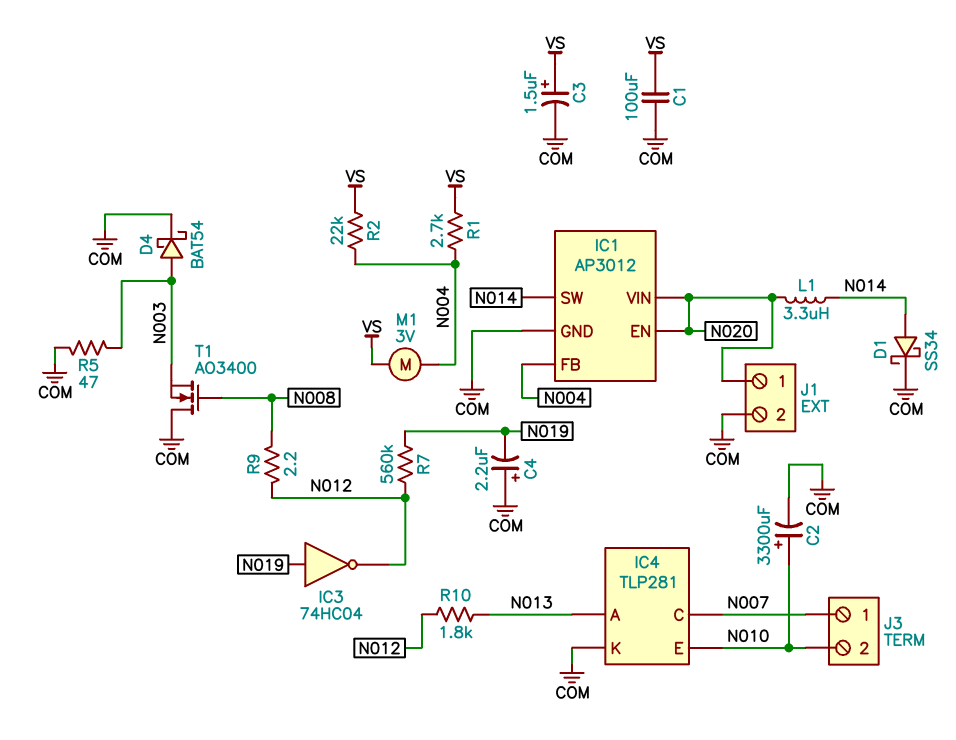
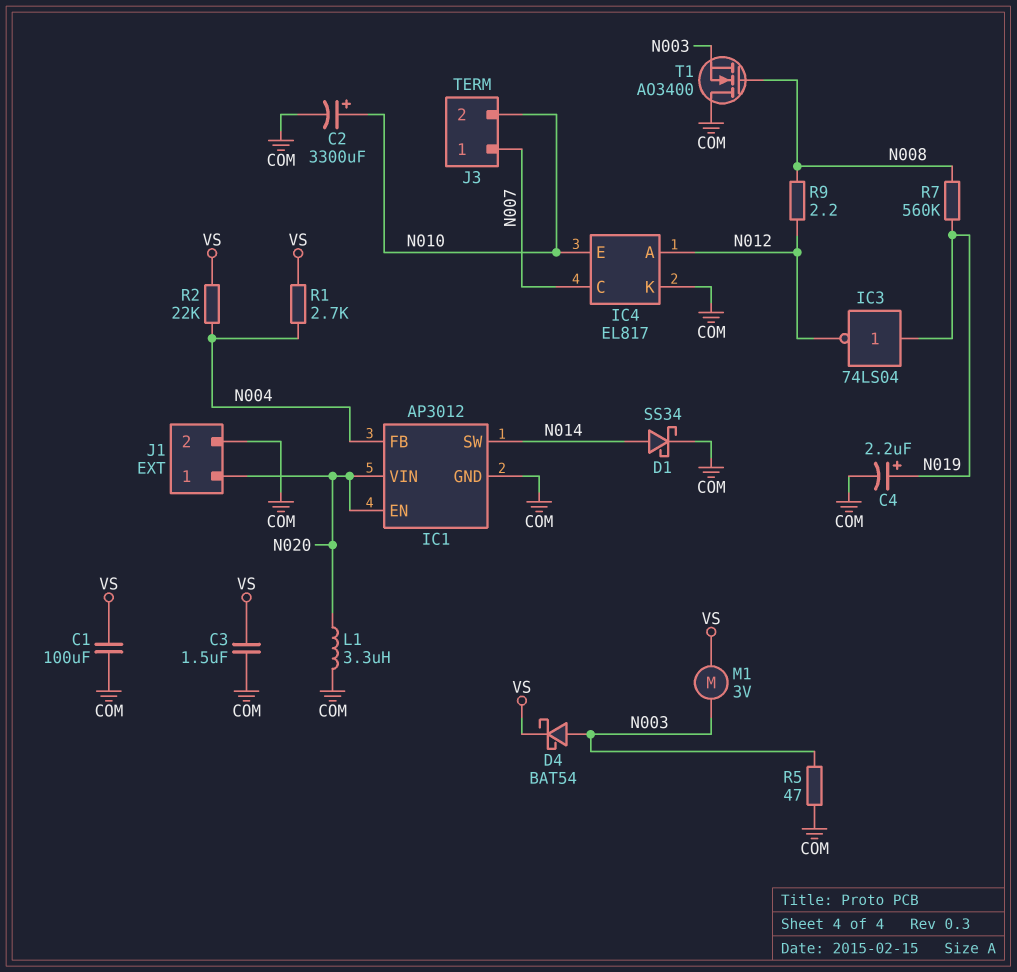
C3: 1.5uF (plus VS, minus COM) -> 1.5uF (COM, VS)
C4: 2.2uF (plus COM, minus N019) -> 2.2uF (plus N019, minus COM)
D4: schottky BAT54 (A N003, K COM) -> schottky BAT54 (A N003, K VS)
IC3: NOT 74HC04 (in N019, out N012) -> NOT 74LS04 (in N019, out N012)
IC4: TLP281 -> EL817
IC4 pin A: N013 -> N012
L1: 3.3uH (N014, N020) -> 3.3uH (COM, N020)
M1: motor 3V (N004, VS) -> motor 3V (N003, VS)
R7: 560k (N012, N019) -> 560k (N008, N019)
R10: 1.8k (N012, N013) -> none

